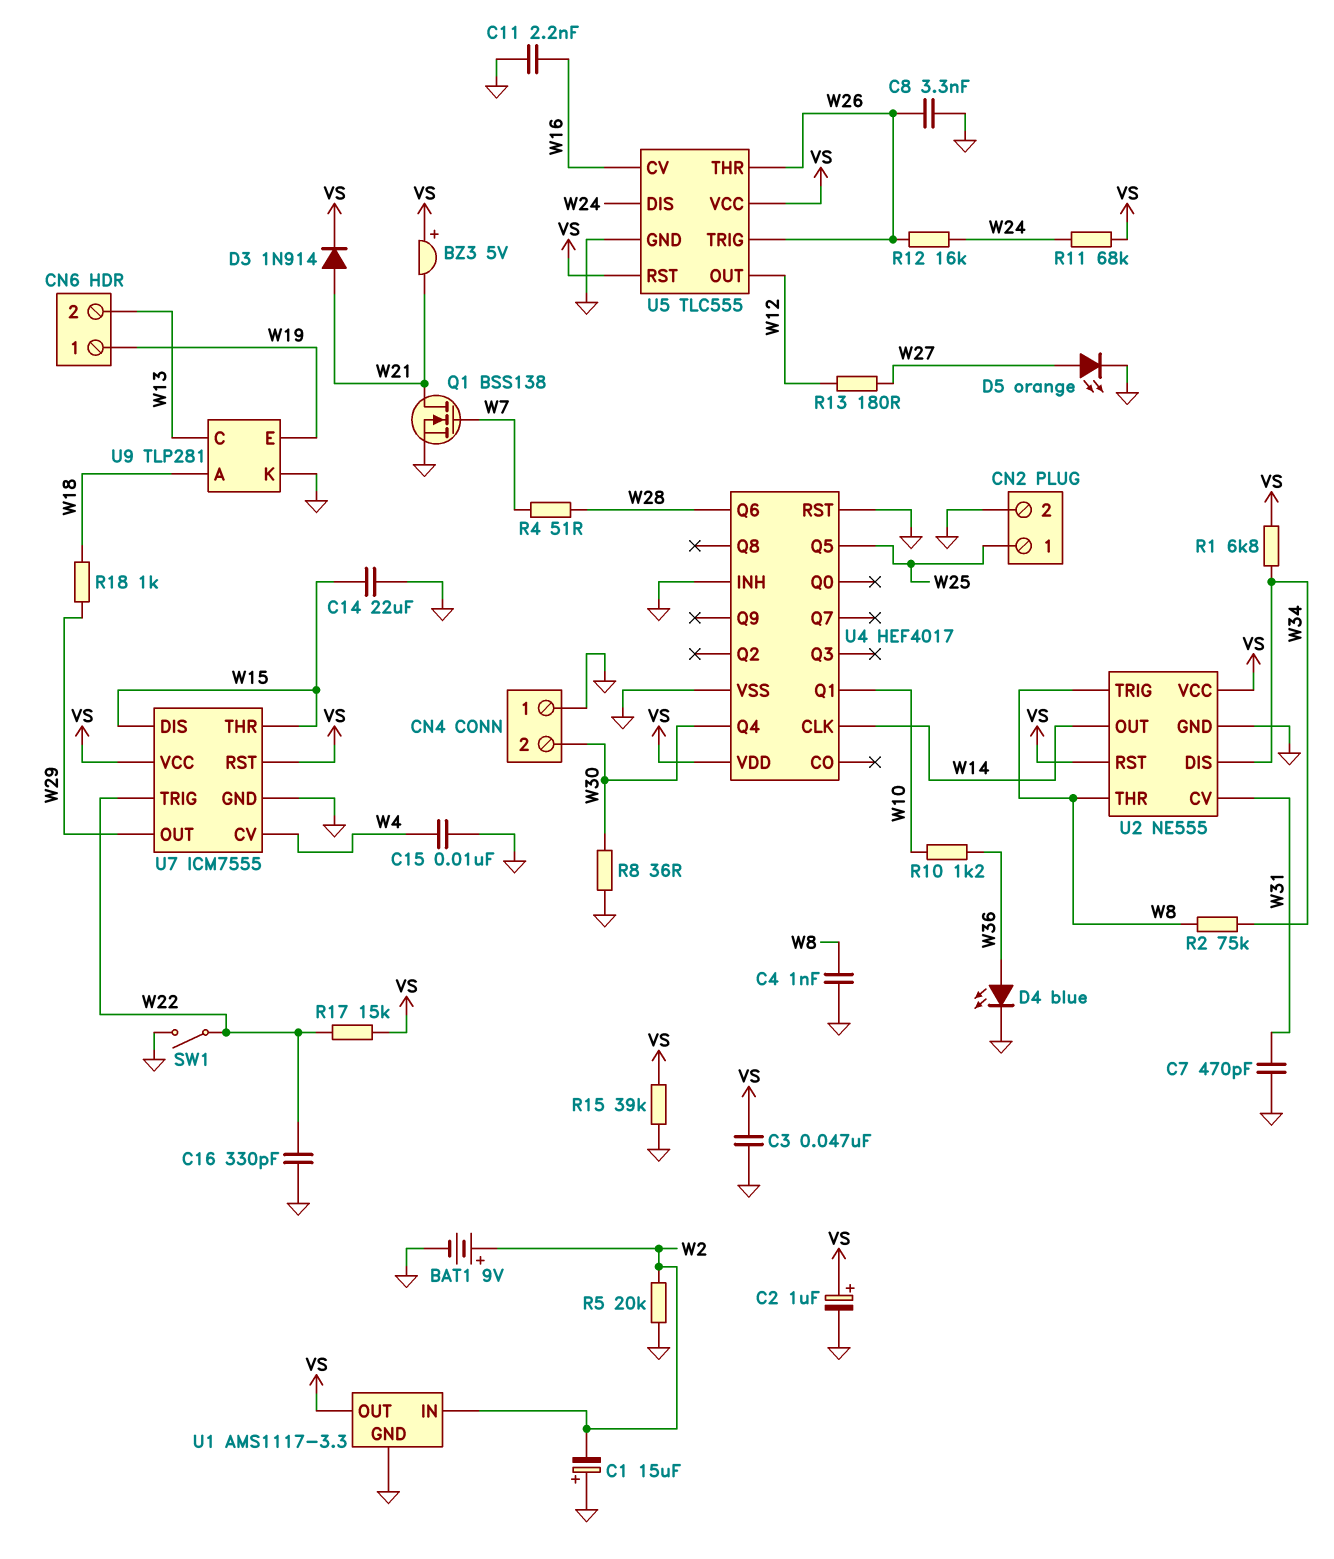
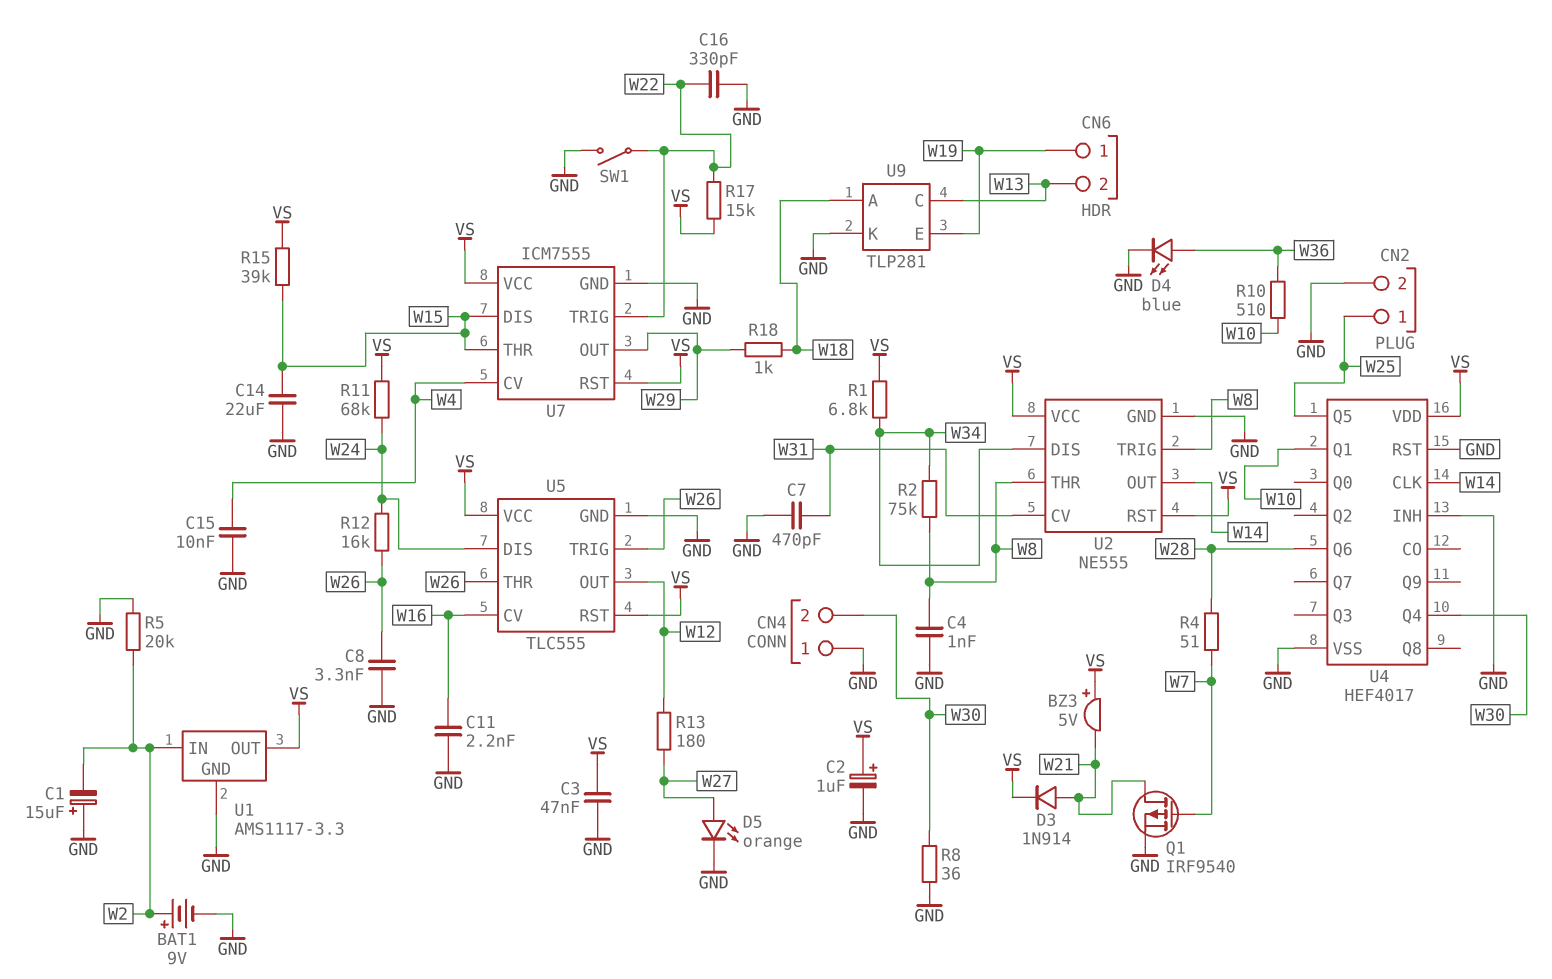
Q1: NMOS BSS138 (G W7, D W21, S GND) -> PMOS IRF9540 (G W7, D W21, S GND)
R10: 1.2k (W10, W36) -> 510 (W10, W36)
R15: 39k (GND, VS) -> 39k (VS, W15)

